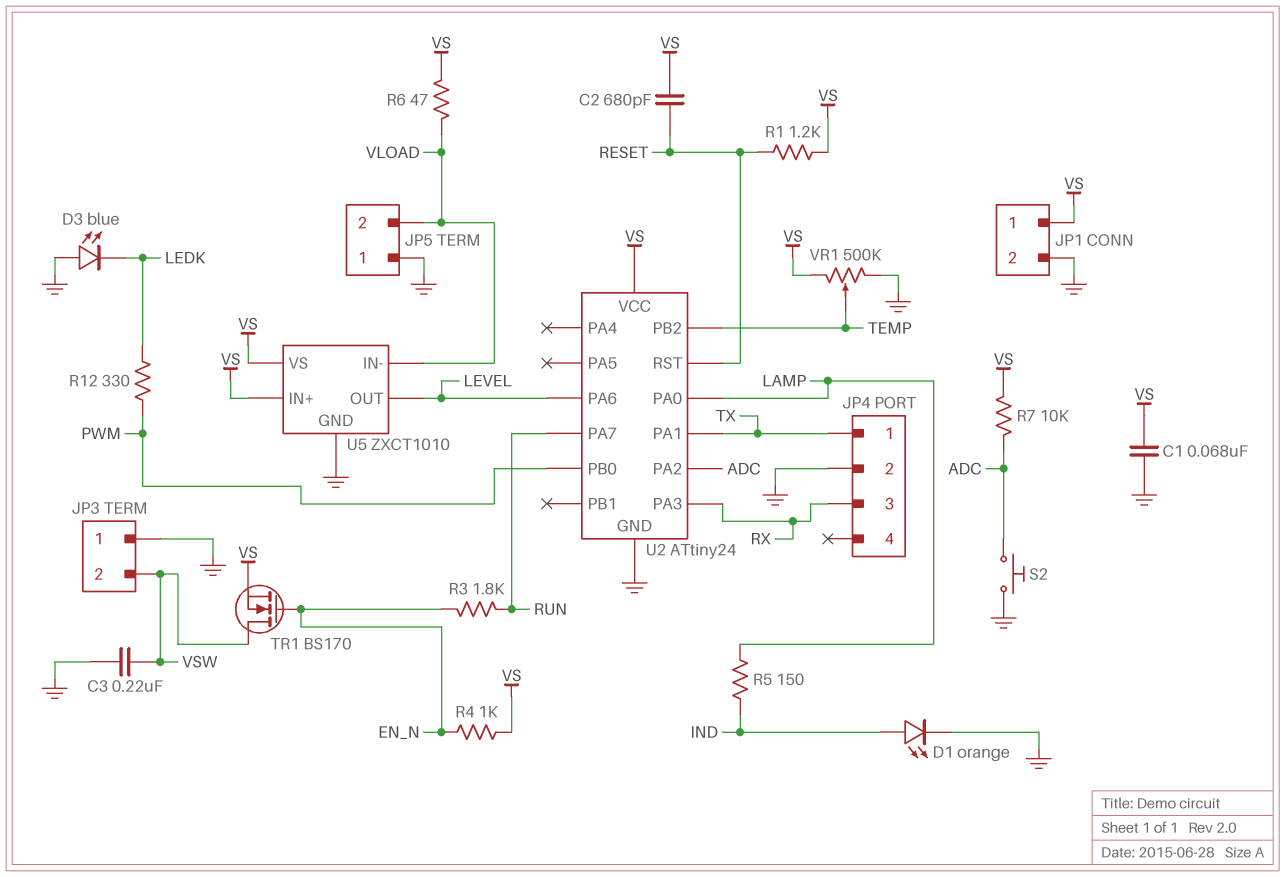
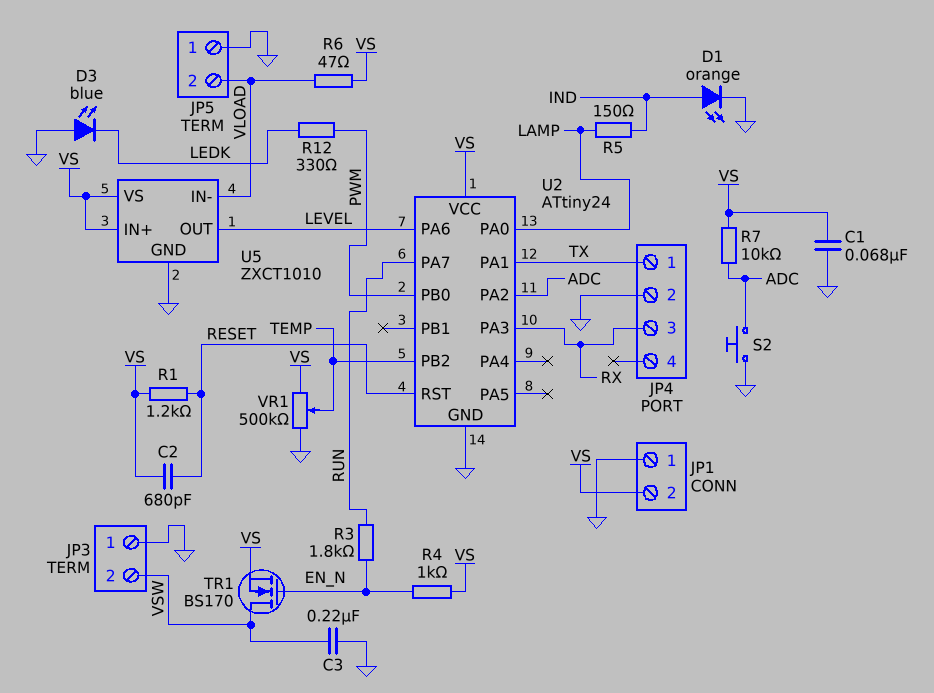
JP1 pin 1: VS -> GND
JP1 pin 2: GND -> VS

